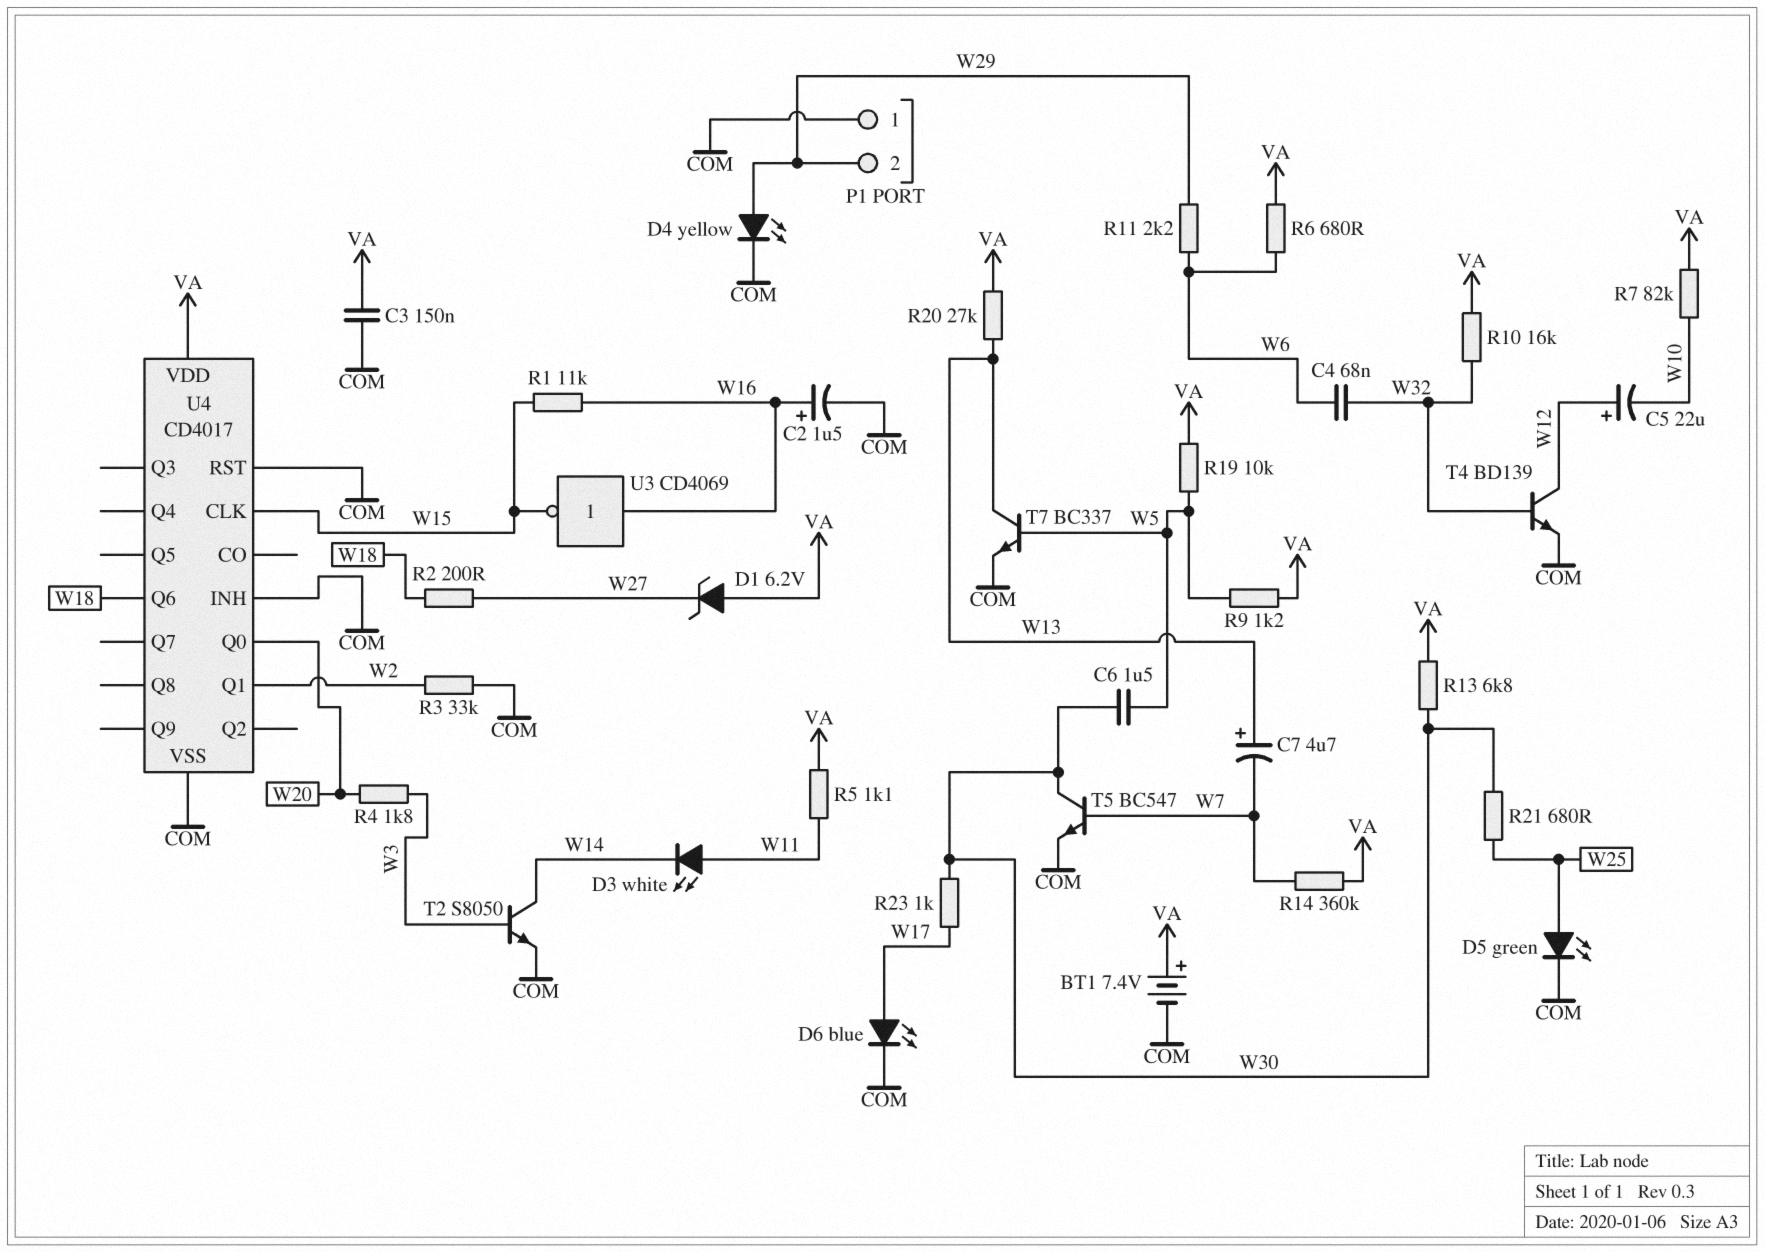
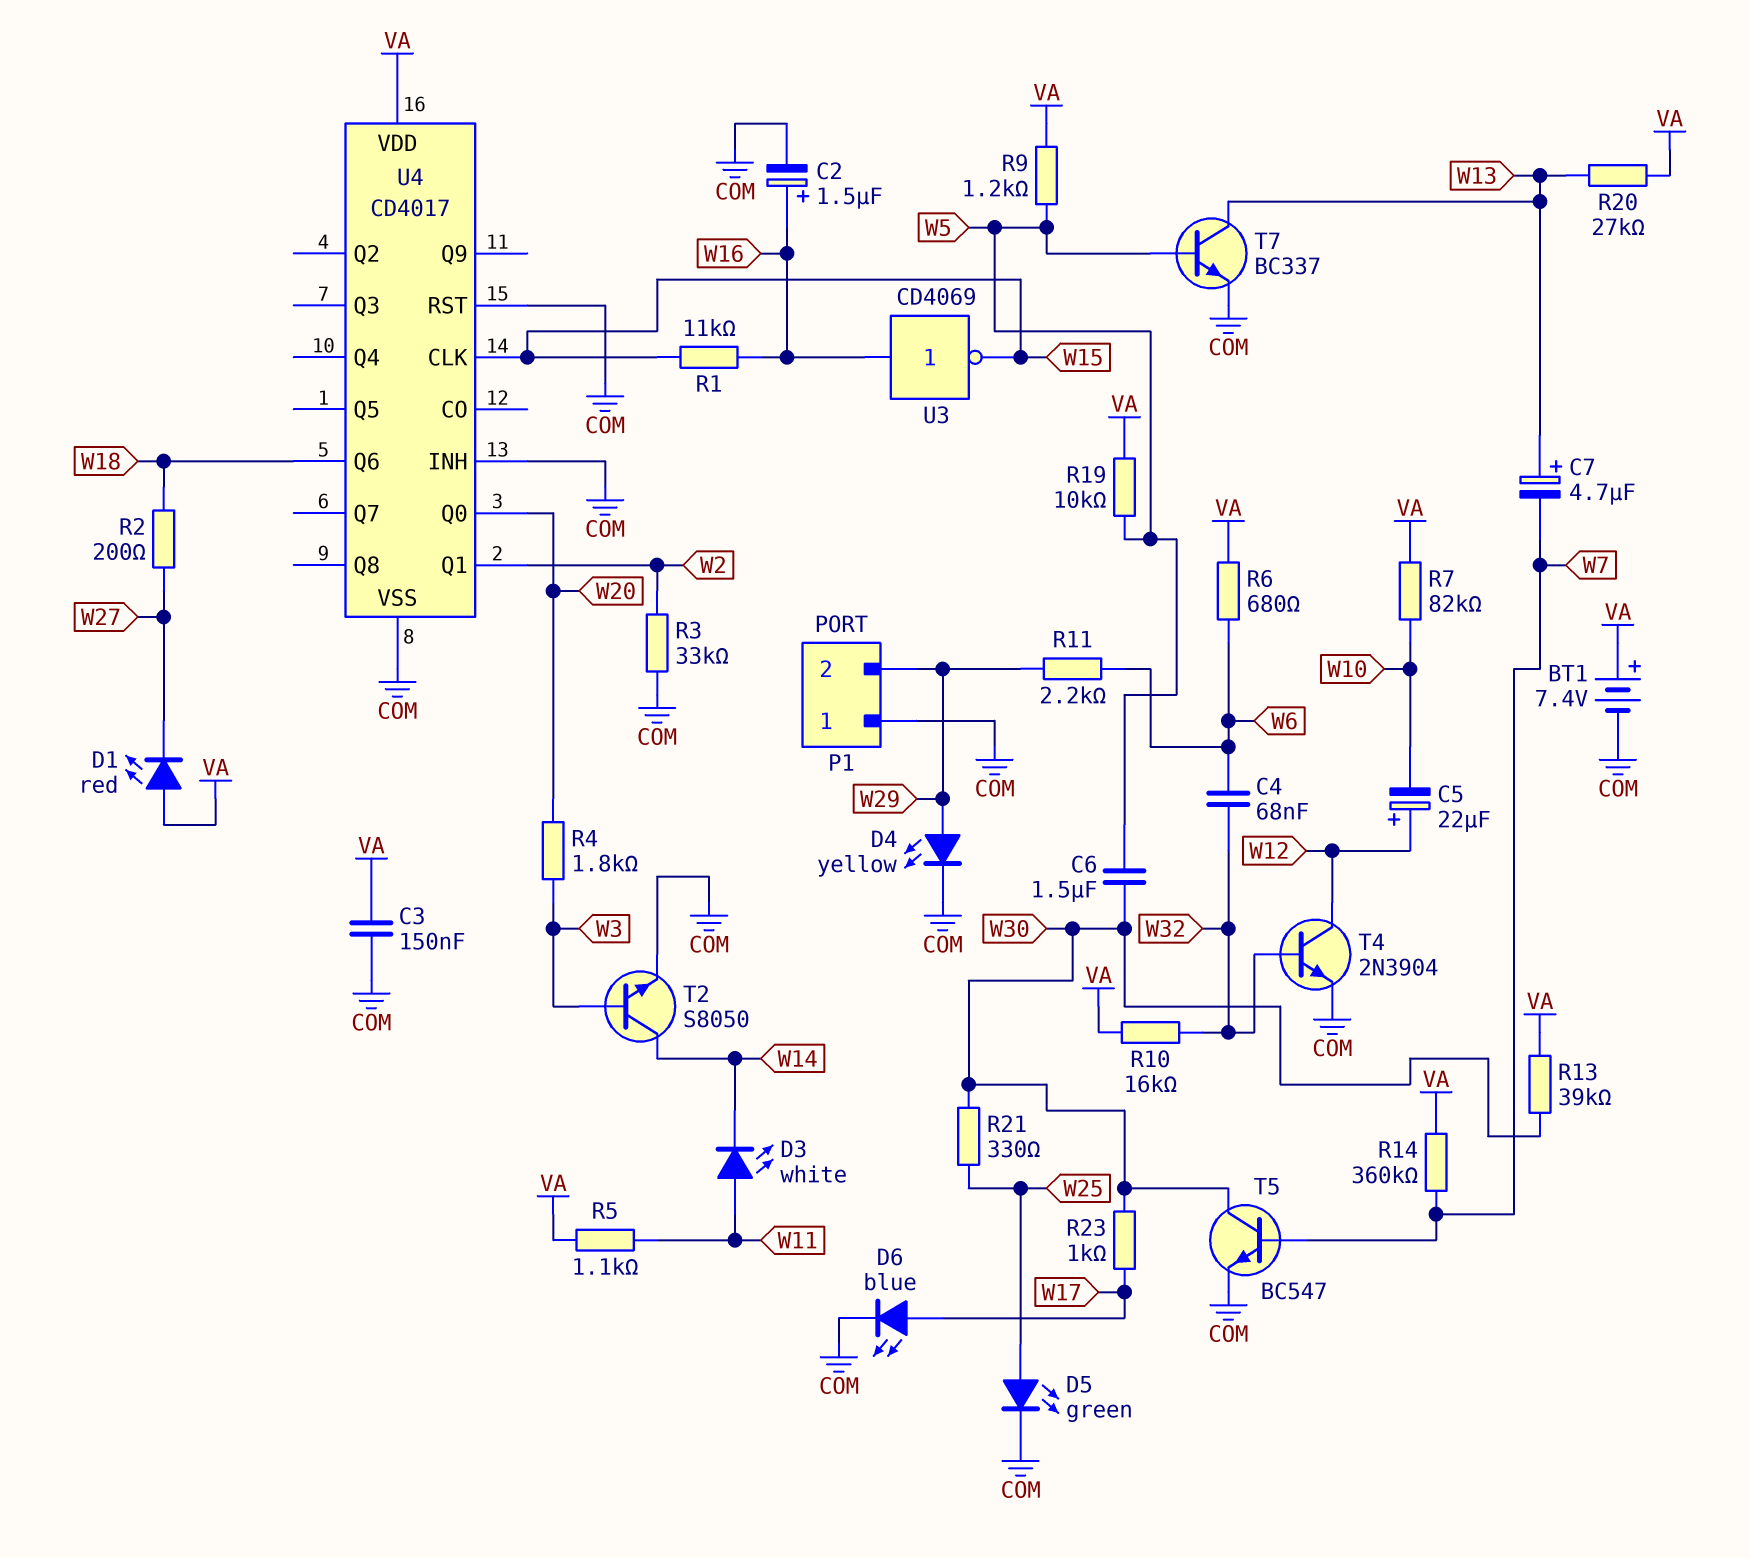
D1: zener 6.2V (A VA, K W27) -> LED red (A VA, K W27)
R13: 6.8k (VA, W30) -> 39k (VA, W30)
R21: 680 (W25, W30) -> 330 (W25, W30)
T4: NPN BD139 (B W32, C W12, E COM) -> NPN 2N3904 (B W32, C W12, E COM)

